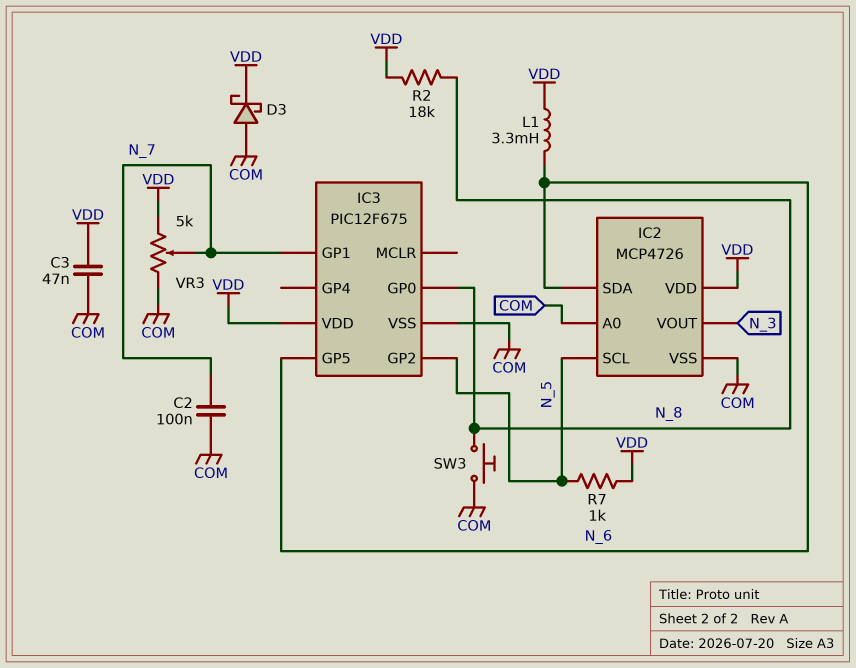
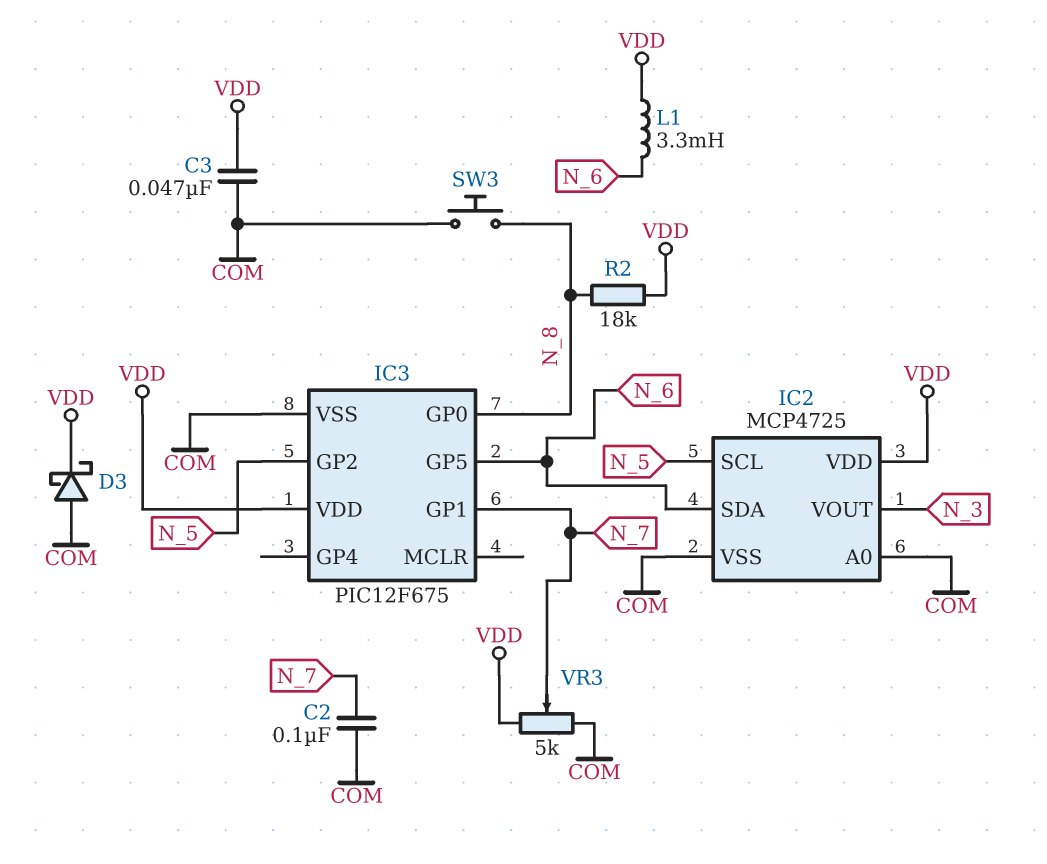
IC2: MCP4726 -> MCP4725
R7: 1k (N_5, VDD) -> none

